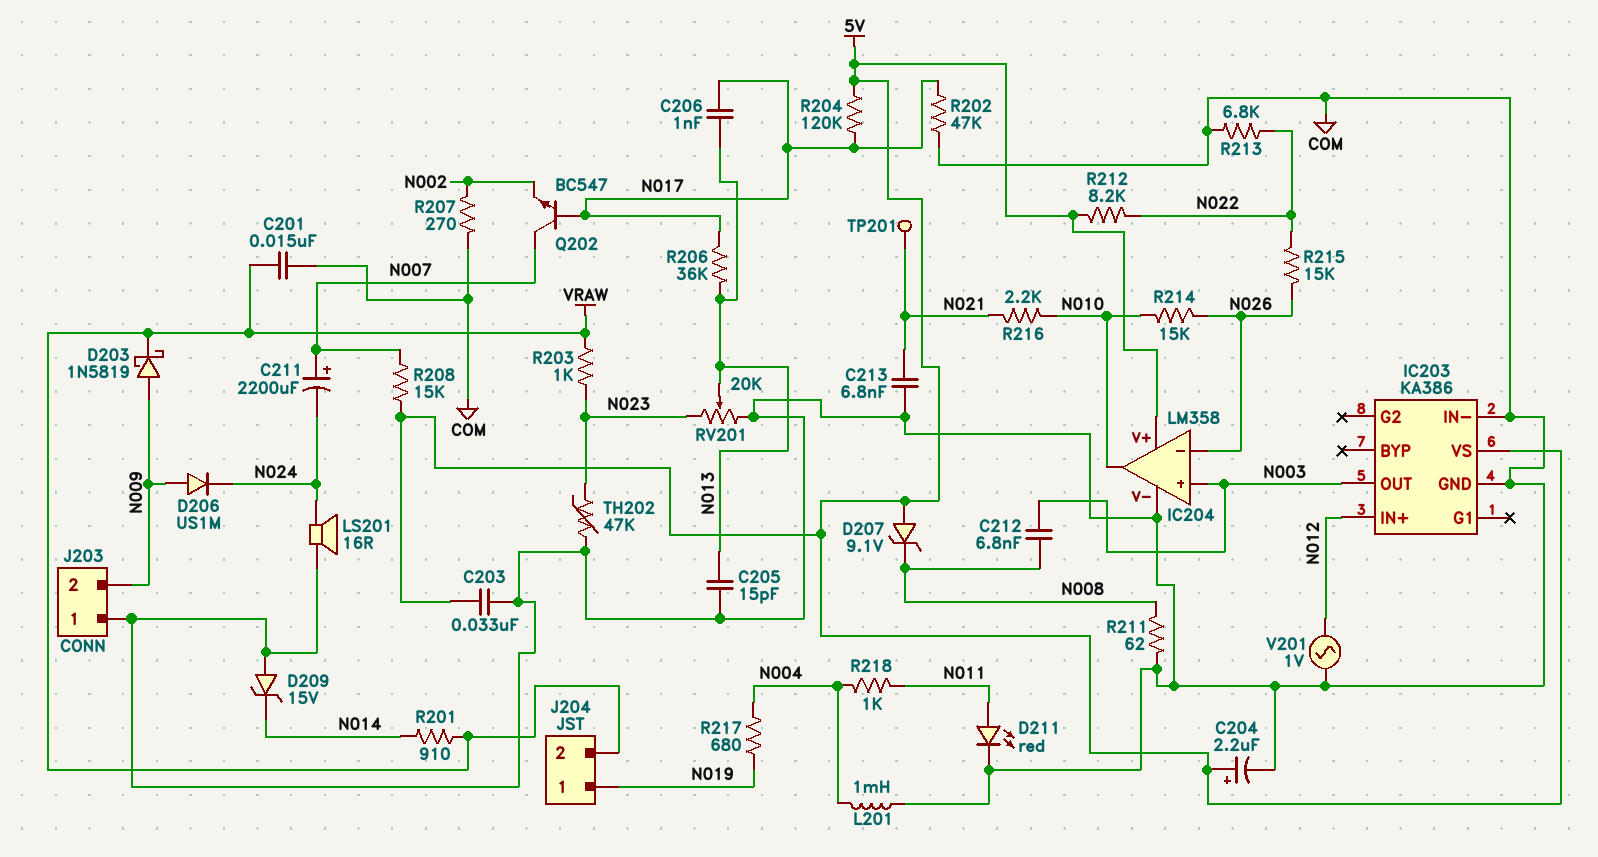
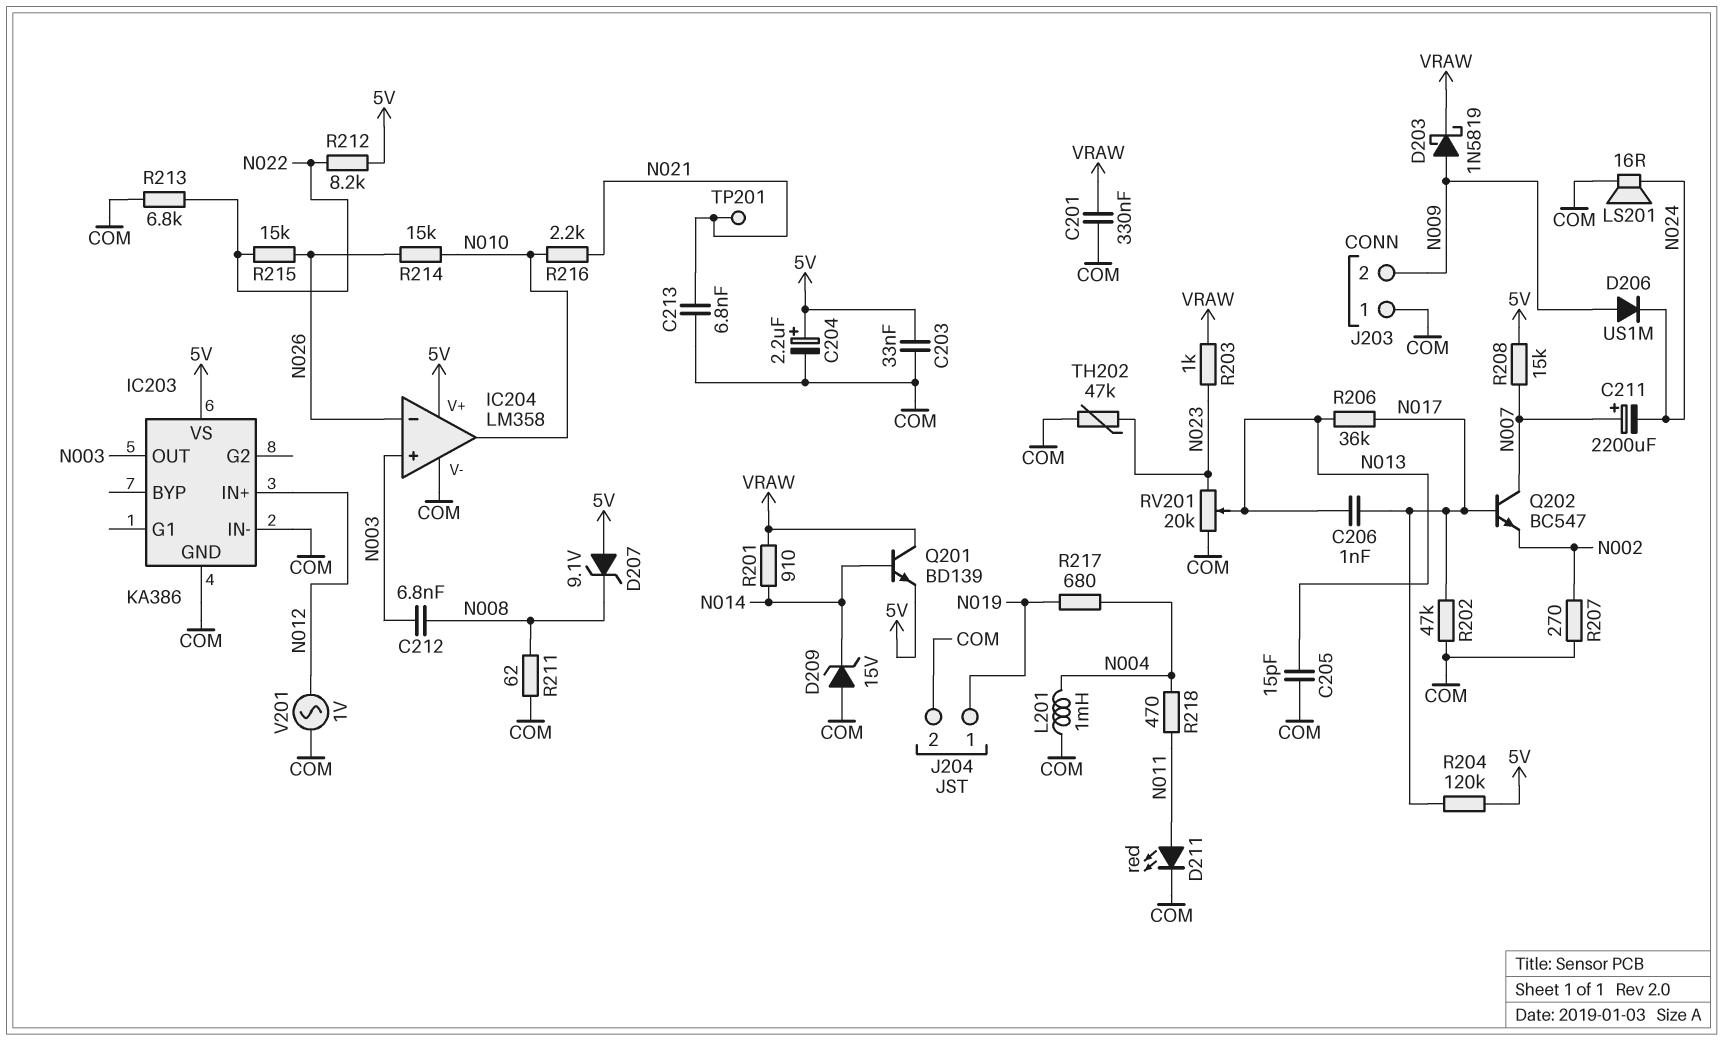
C201: 15nF (COM, VRAW) -> 330nF (COM, VRAW)
J204 pin 2: VRAW -> COM
Q201: none -> NPN BD139 (B N014, C VRAW, E 5V)
R218: 1k (N004, N011) -> 470 (N004, N011)

